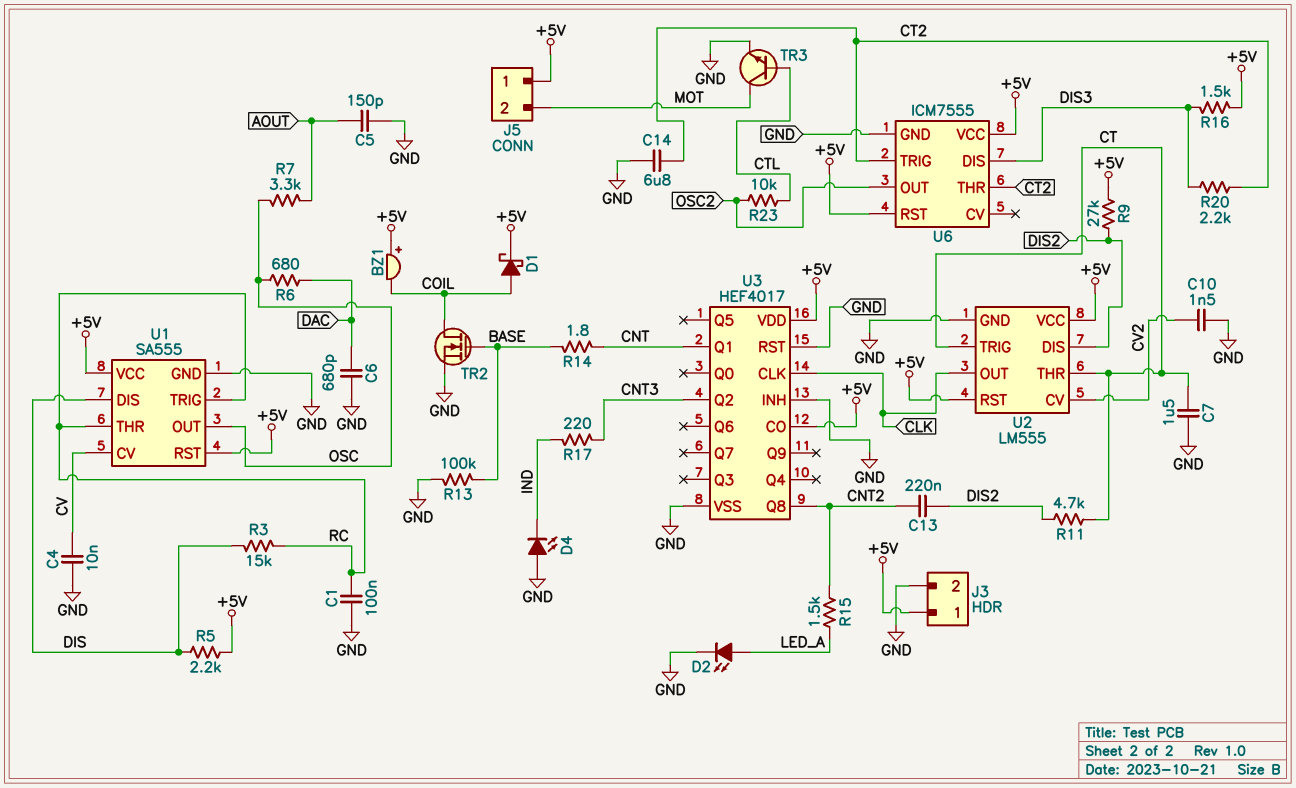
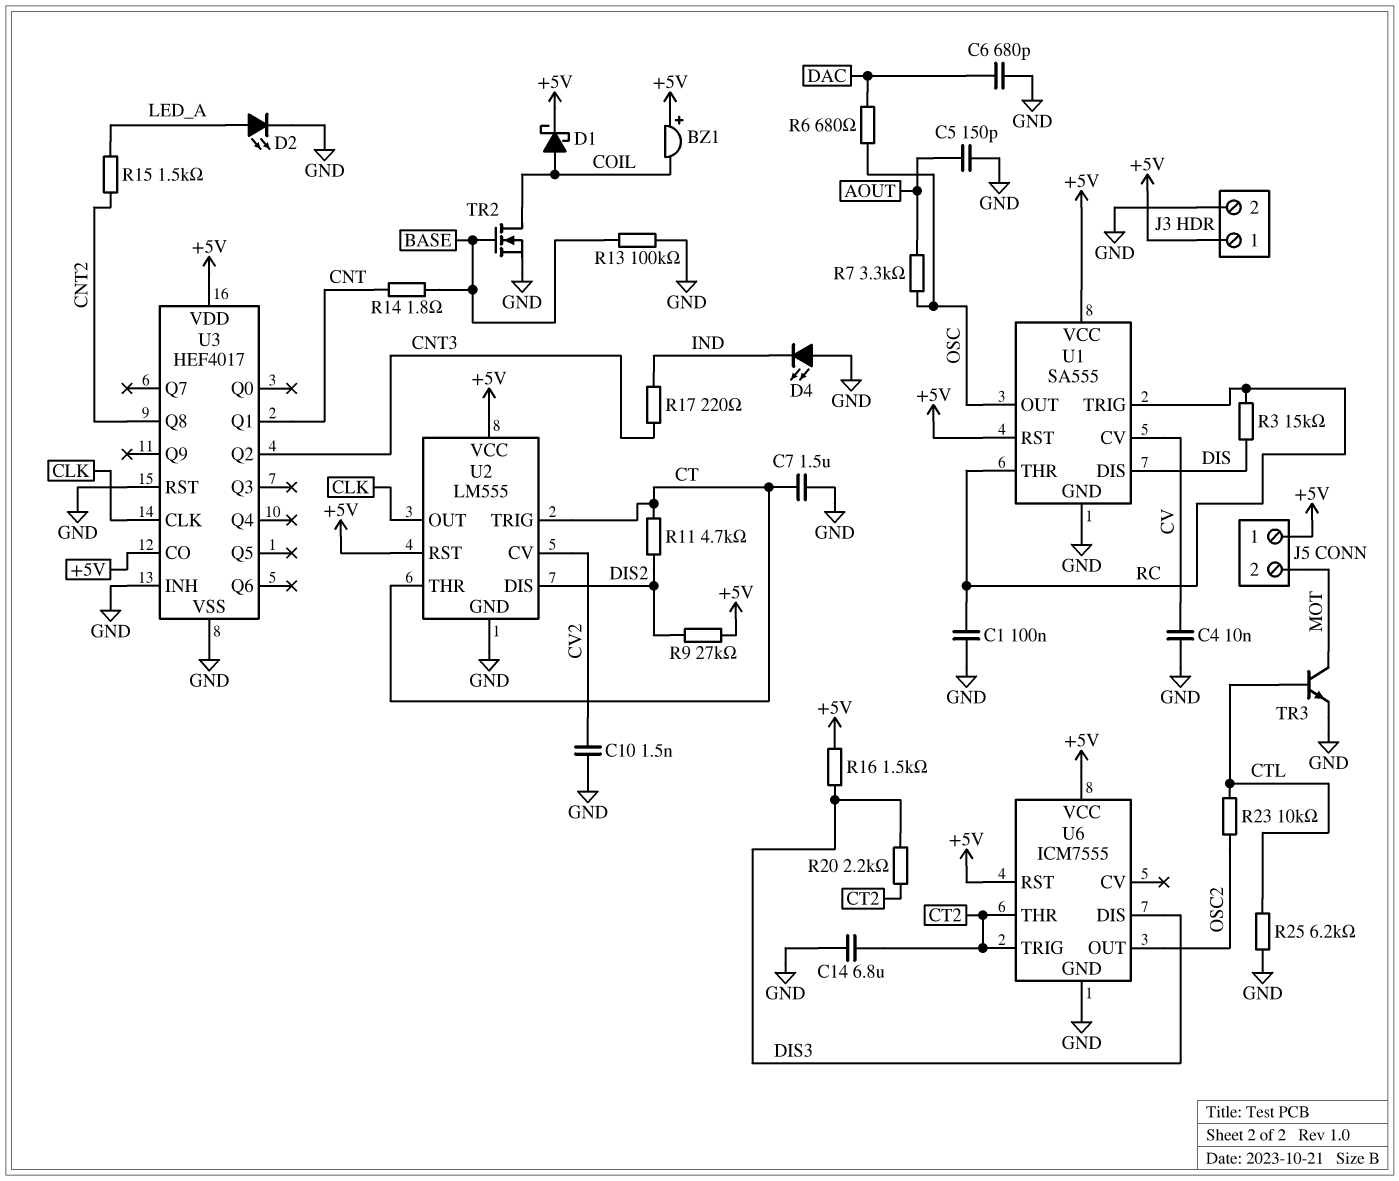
C13: 220nF (CNT2, DIS2) -> none
R5: 2.2k (+5V, DIS) -> none
R25: none -> 6.2k (CTL, GND)

